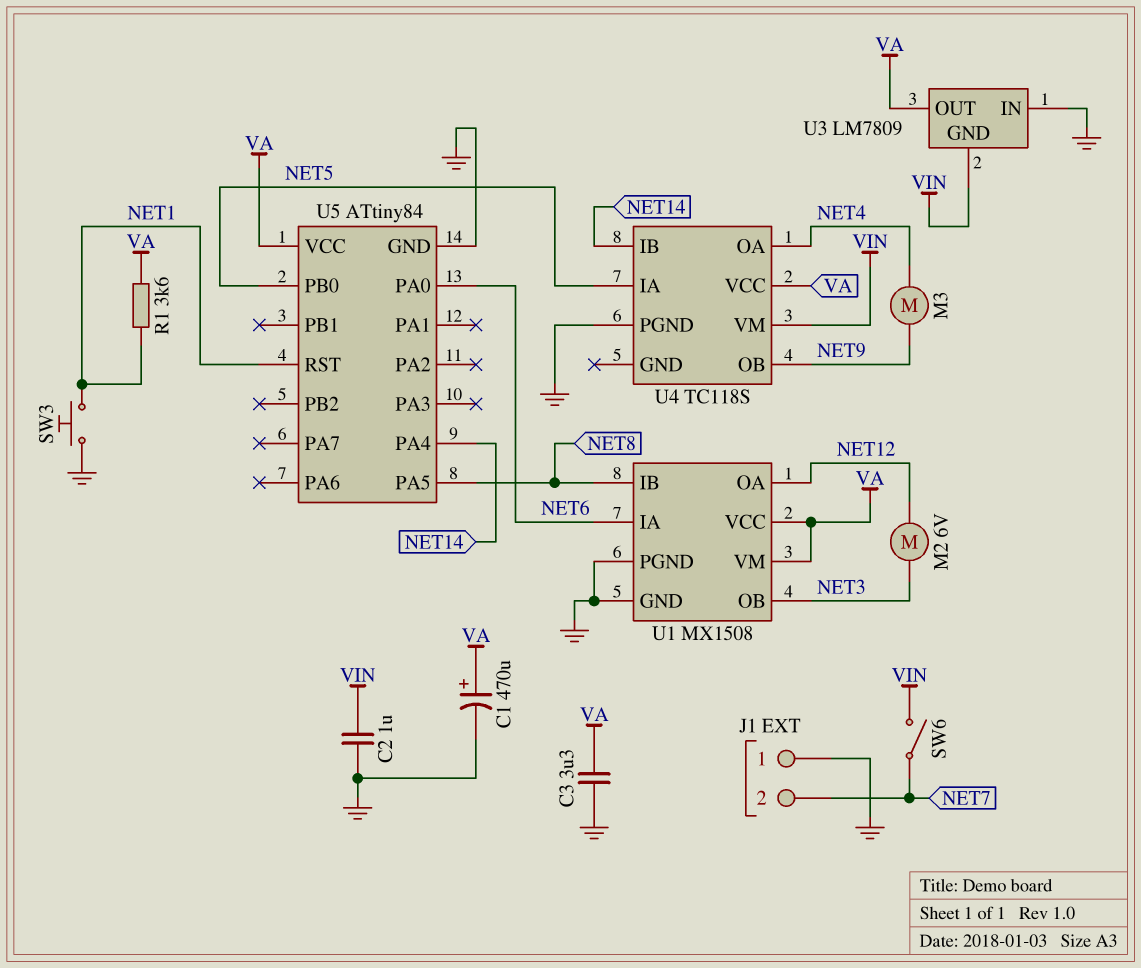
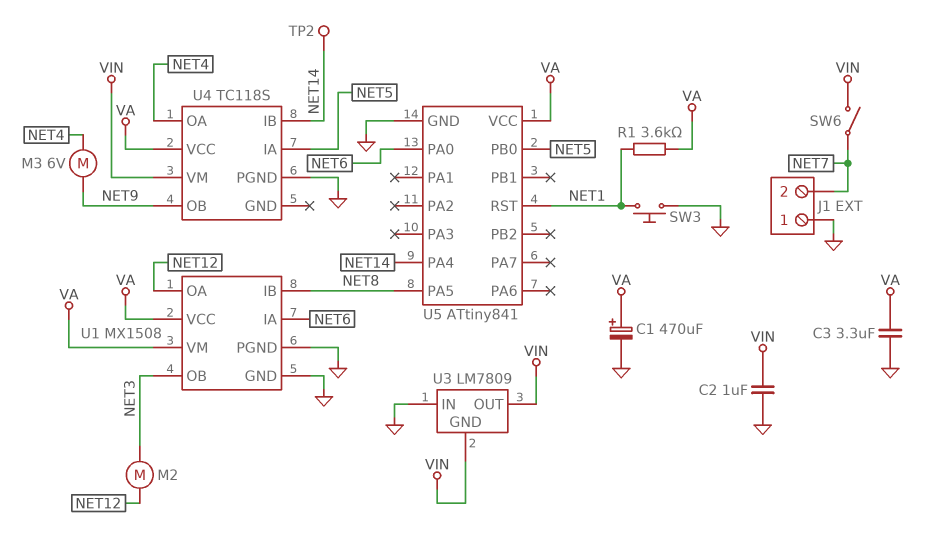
M2: motor 6V (NET3, NET12) -> motor (NET3, NET12)
M3: motor (NET4, NET9) -> motor 6V (NET4, NET9)
TP2: none -> test point (NET14)
U3 pin OUT: VA -> VIN
U5: ATtiny84 -> ATtiny841

